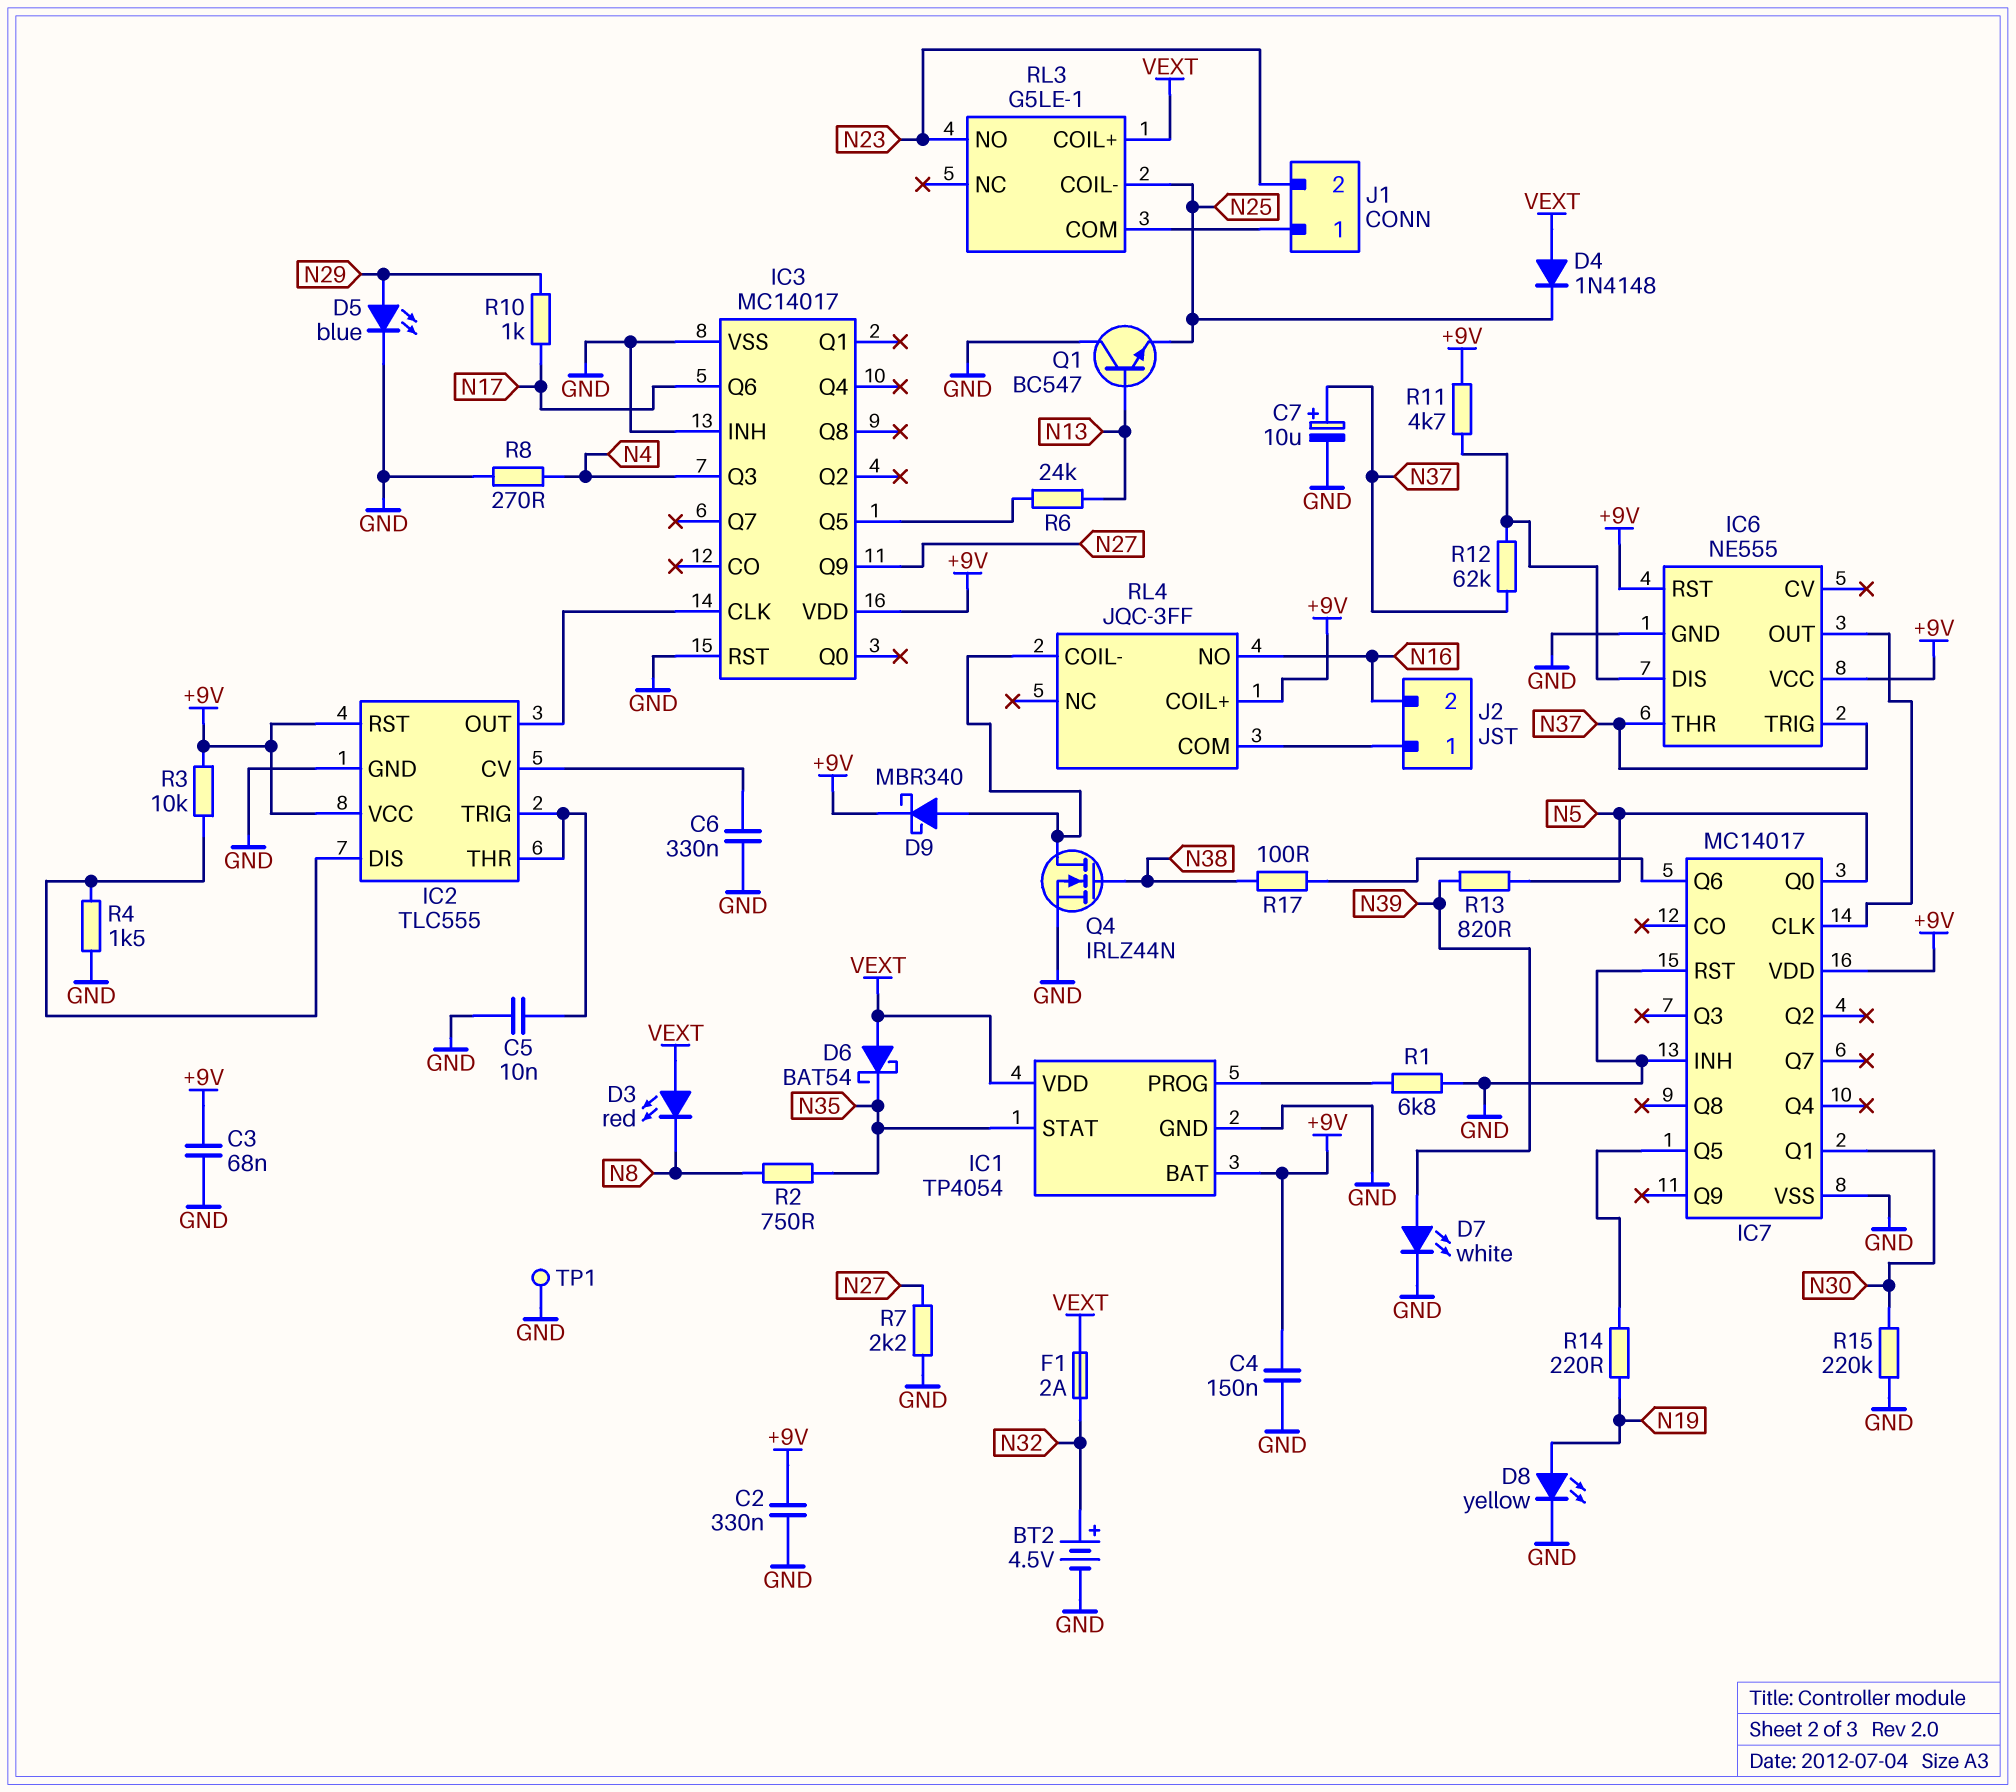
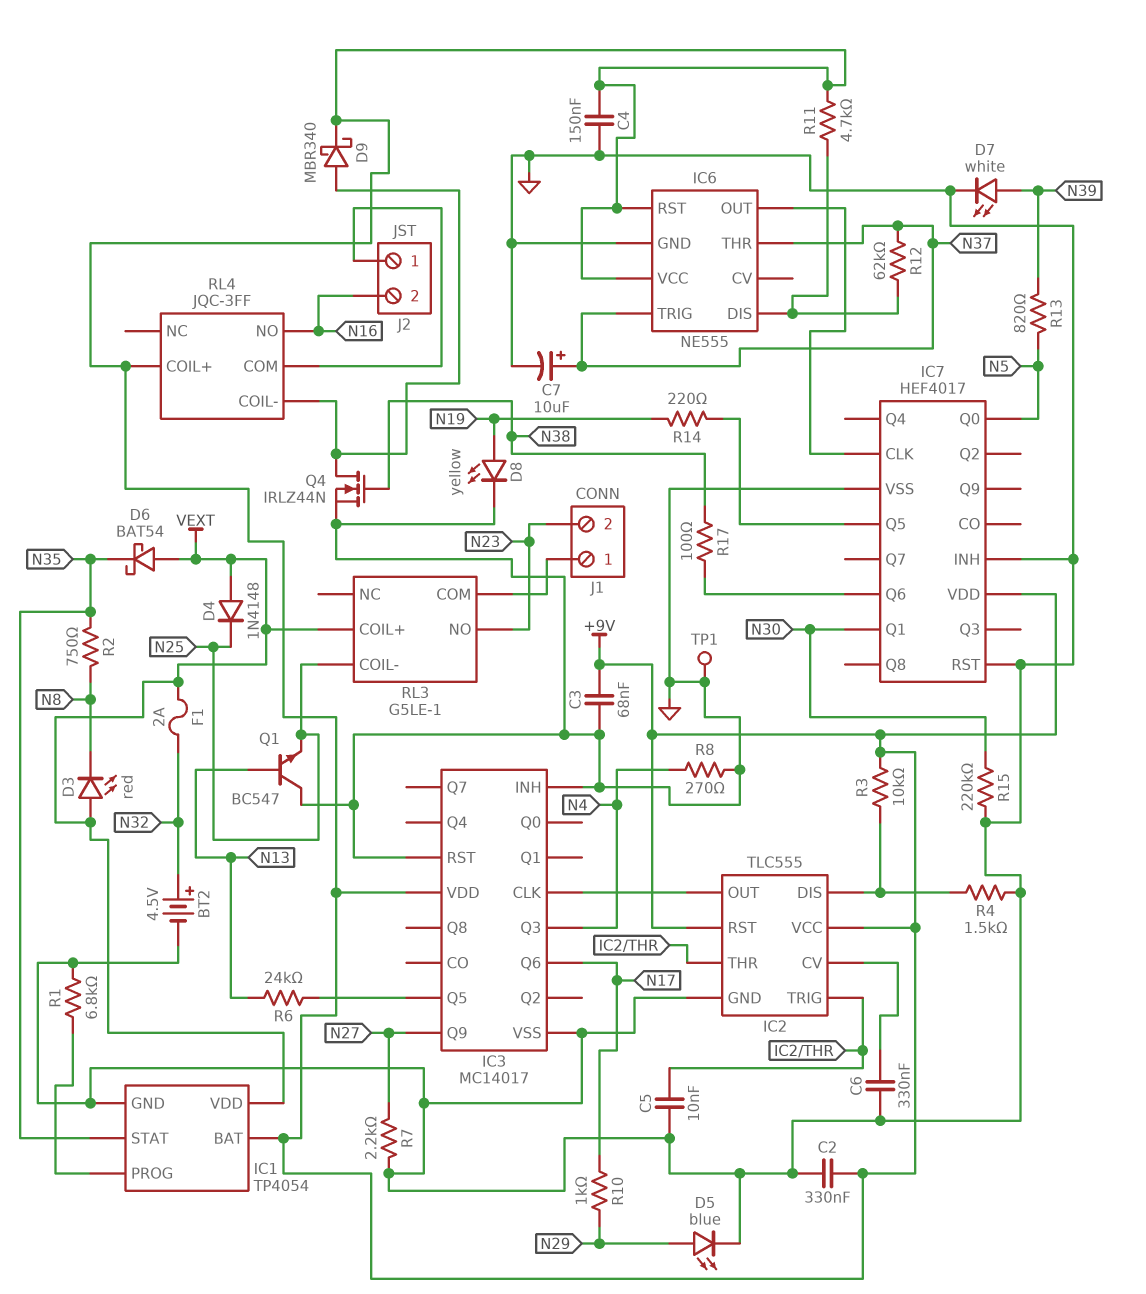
IC7: MC14017 -> HEF4017

